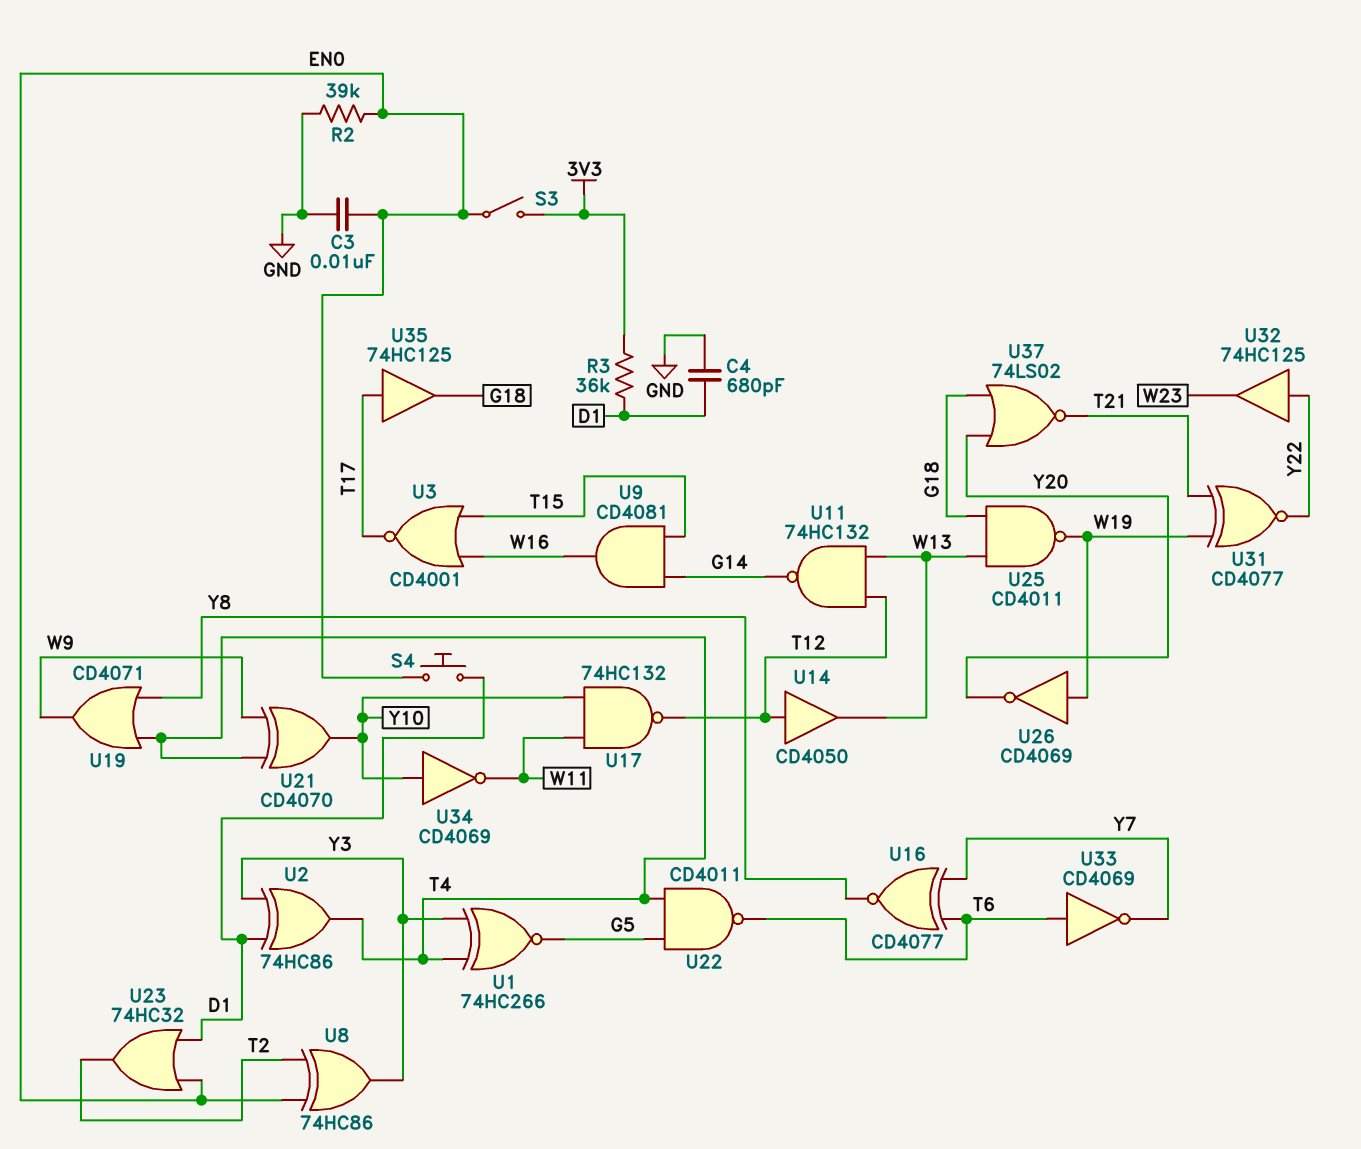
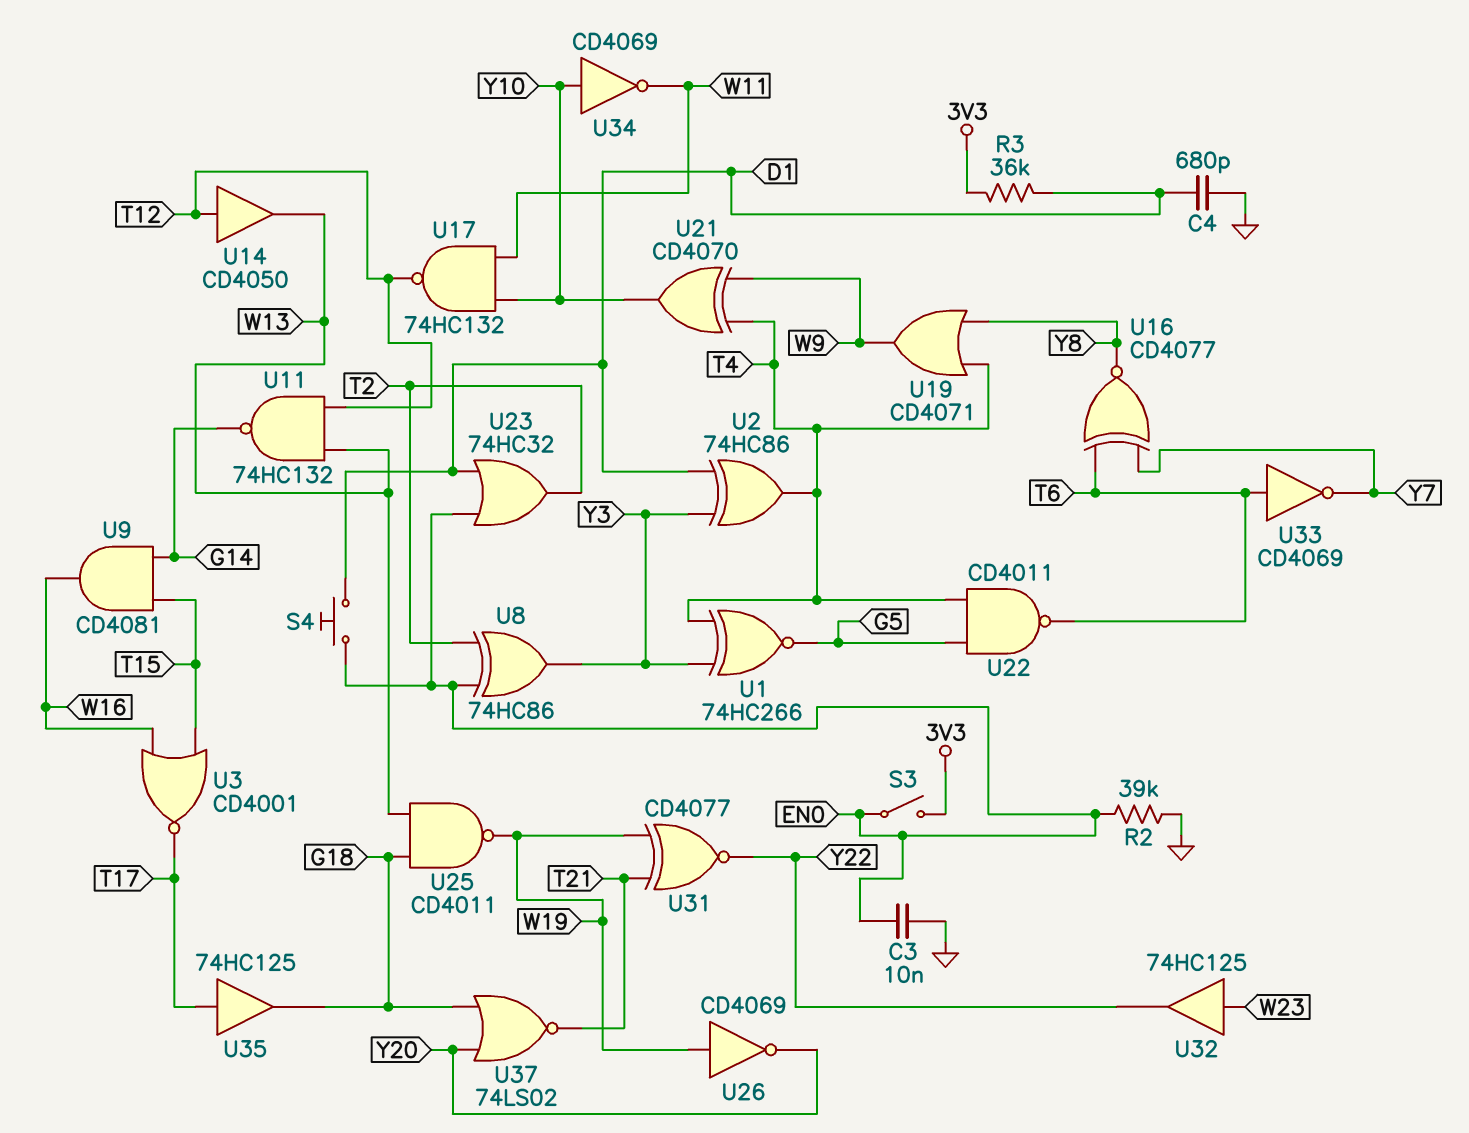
U32: buffer 74HC125 (in Y22, out W23) -> buffer 74HC125 (in W23, out Y22)

